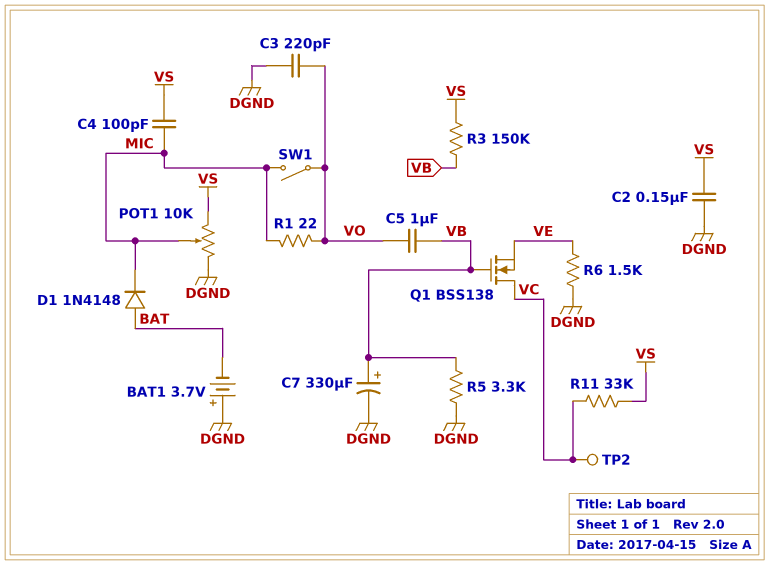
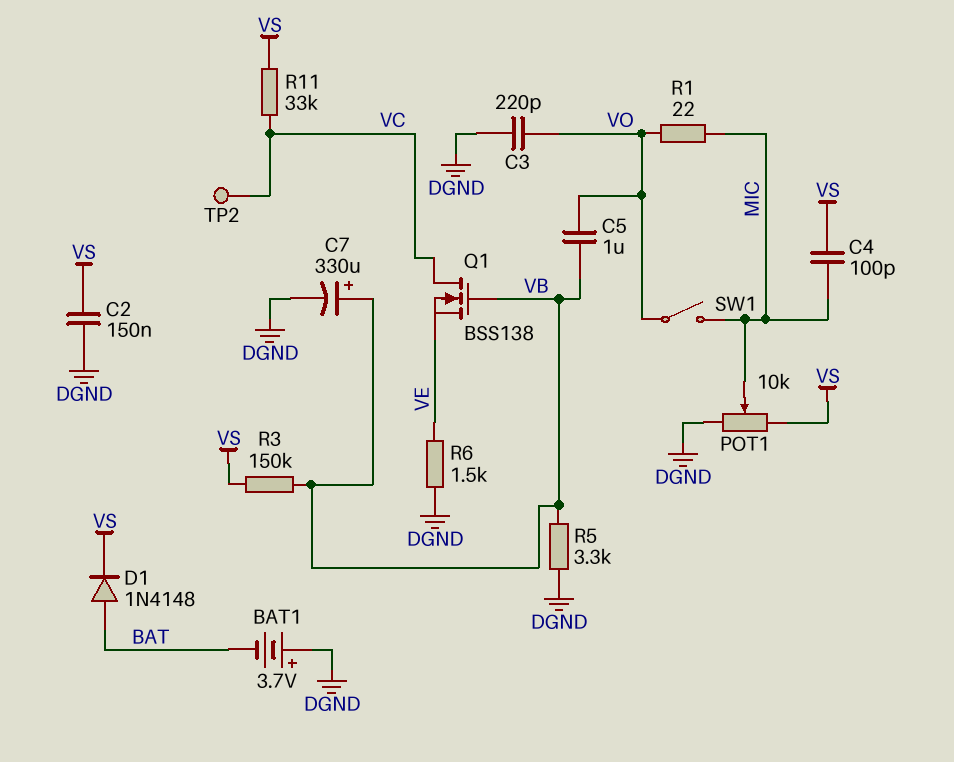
D1: diode 1N4148 (A BAT, K MIC) -> diode 1N4148 (A BAT, K VS)

